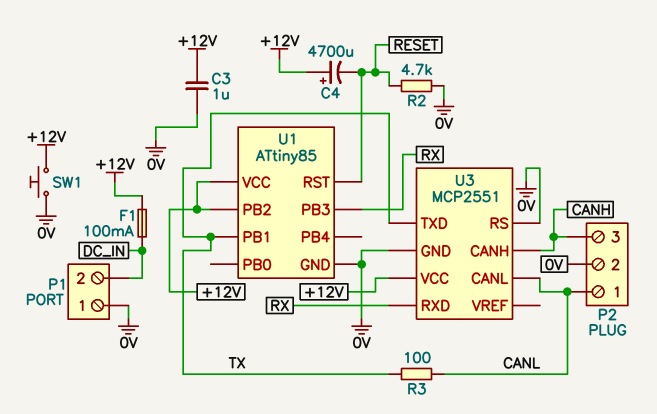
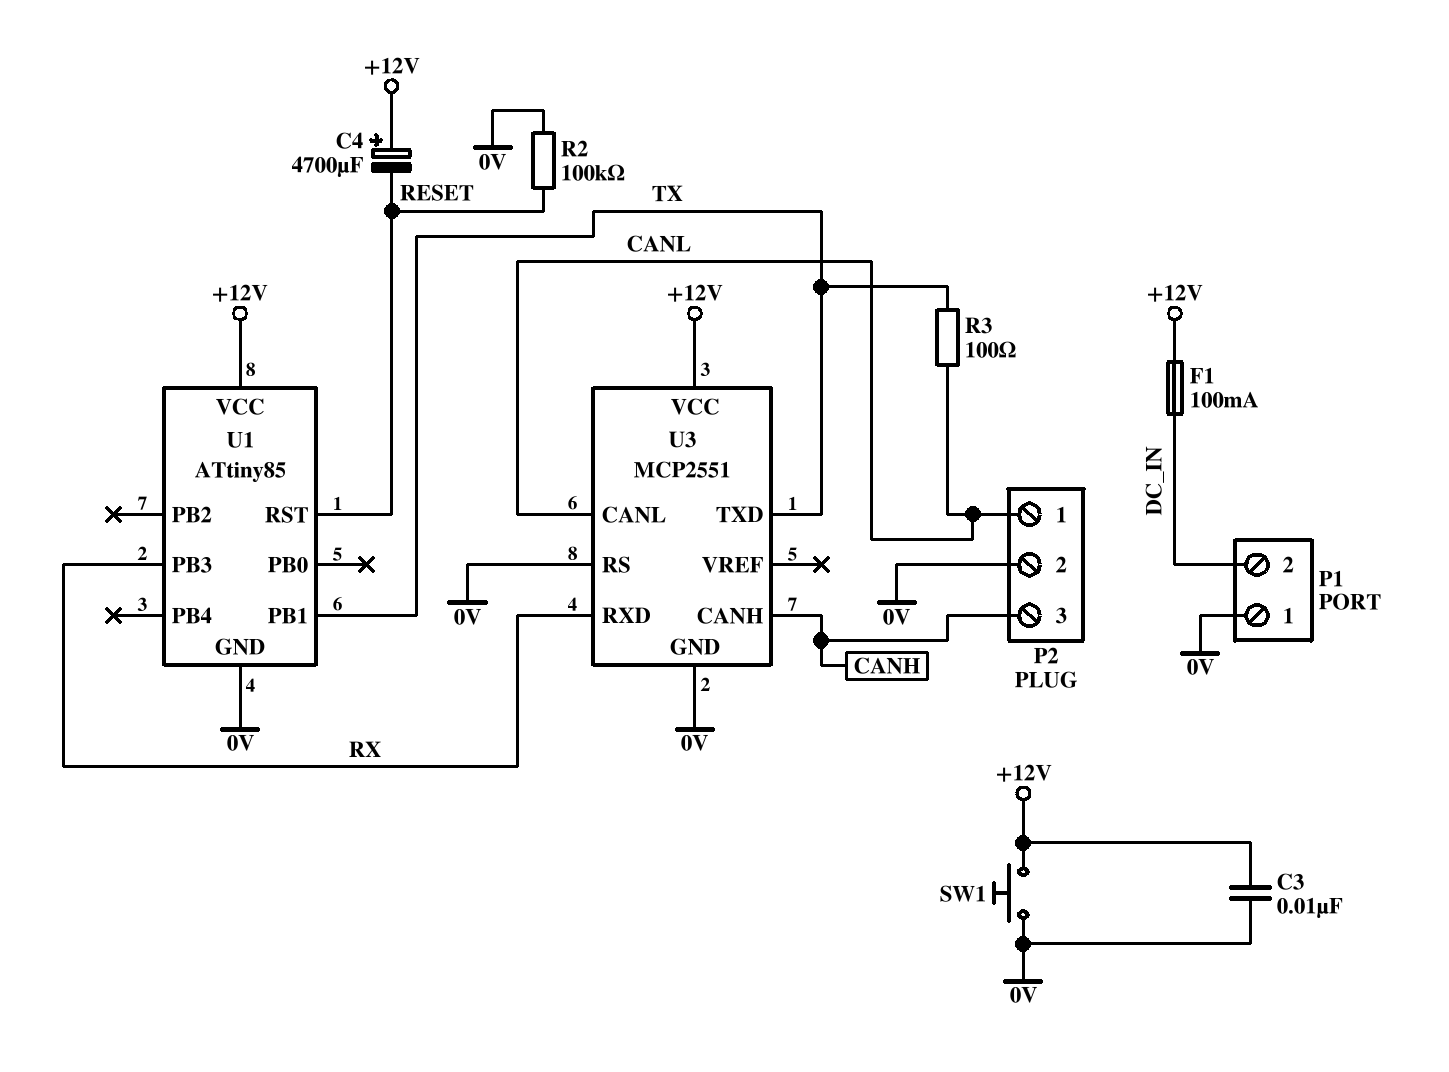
C3: 1uF (+12V, 0V) -> 10nF (+12V, 0V)
R2: 4.7k (0V, RESET) -> 100k (0V, RESET)
U1 pin PB2: +12V -> none

